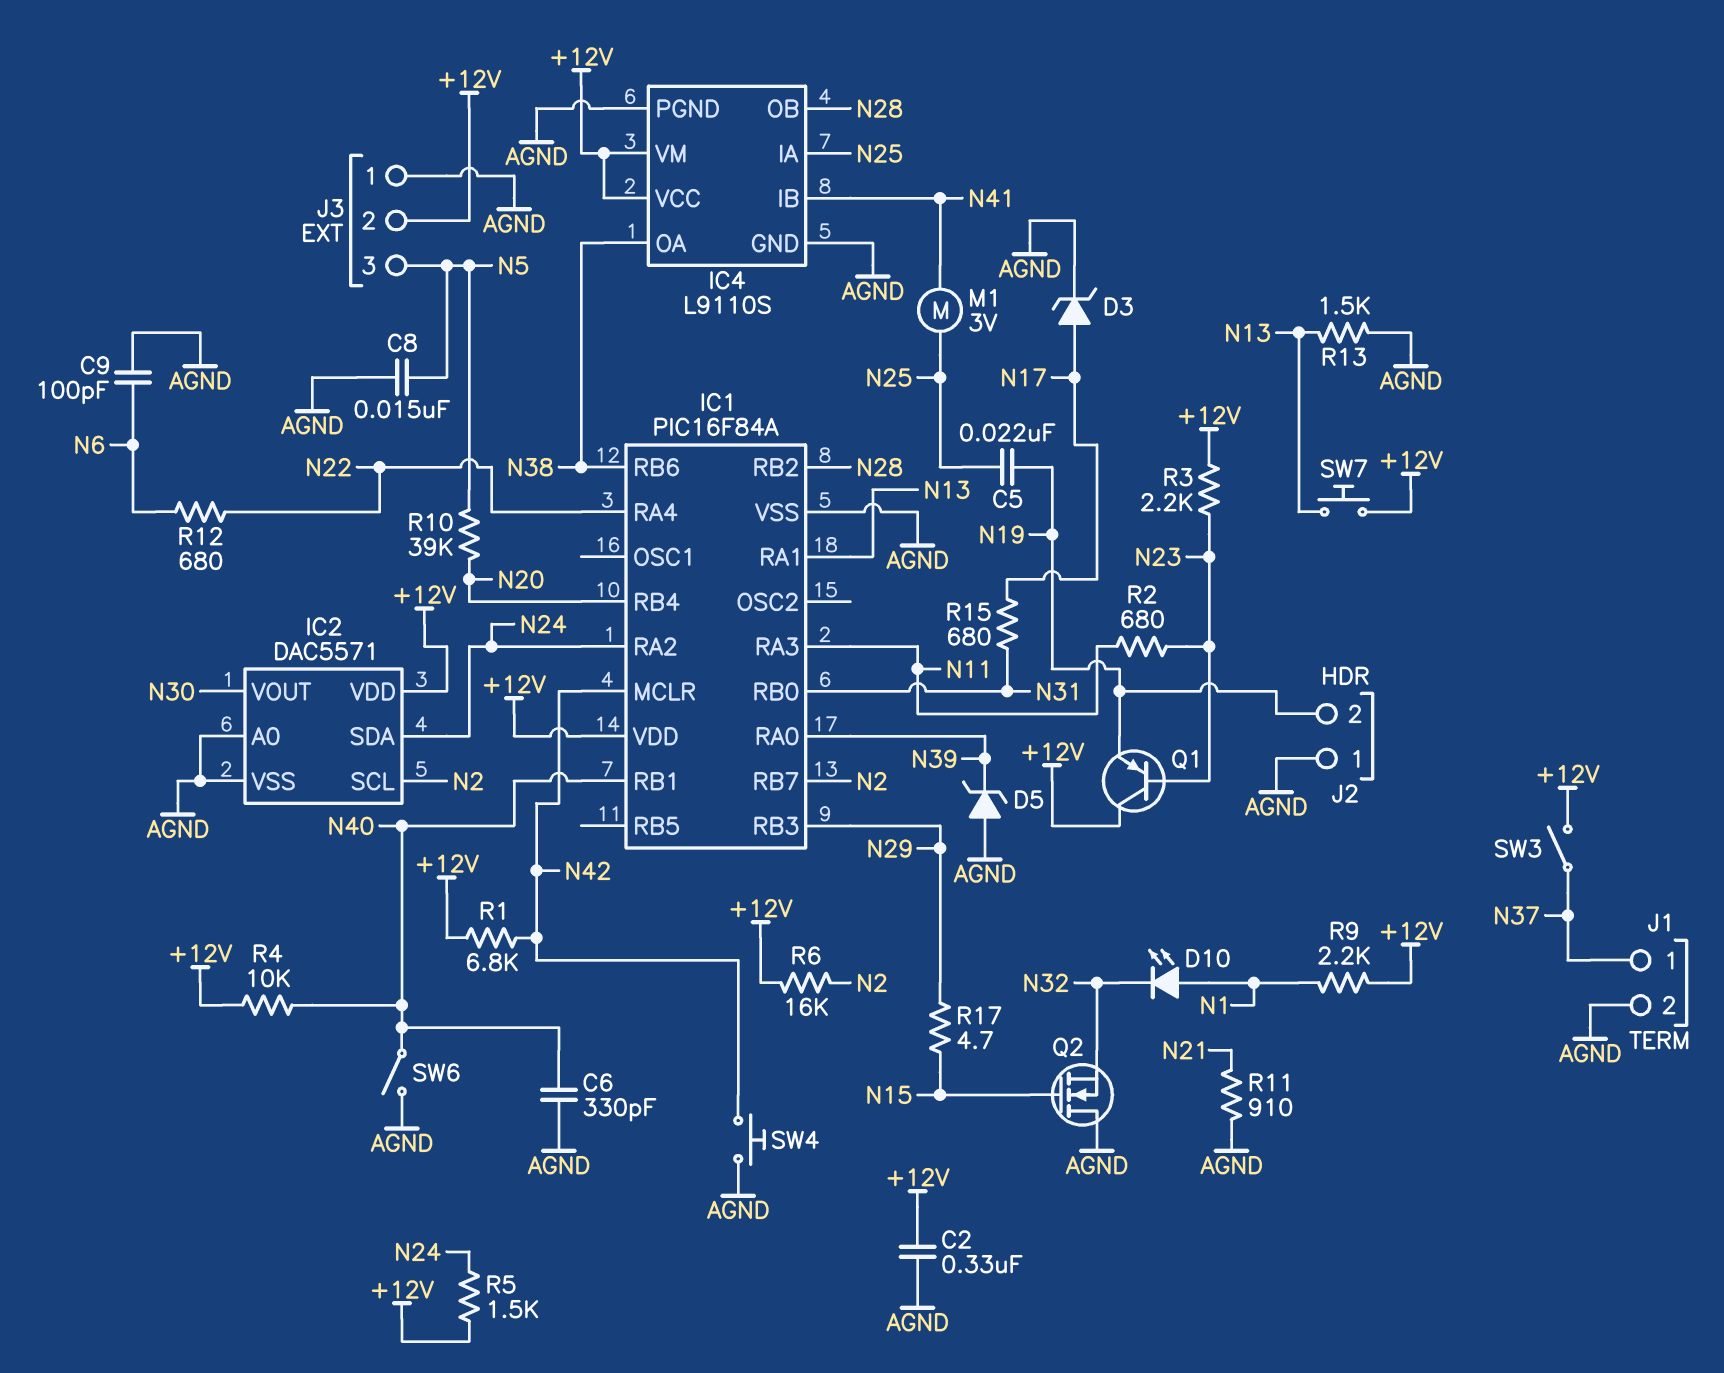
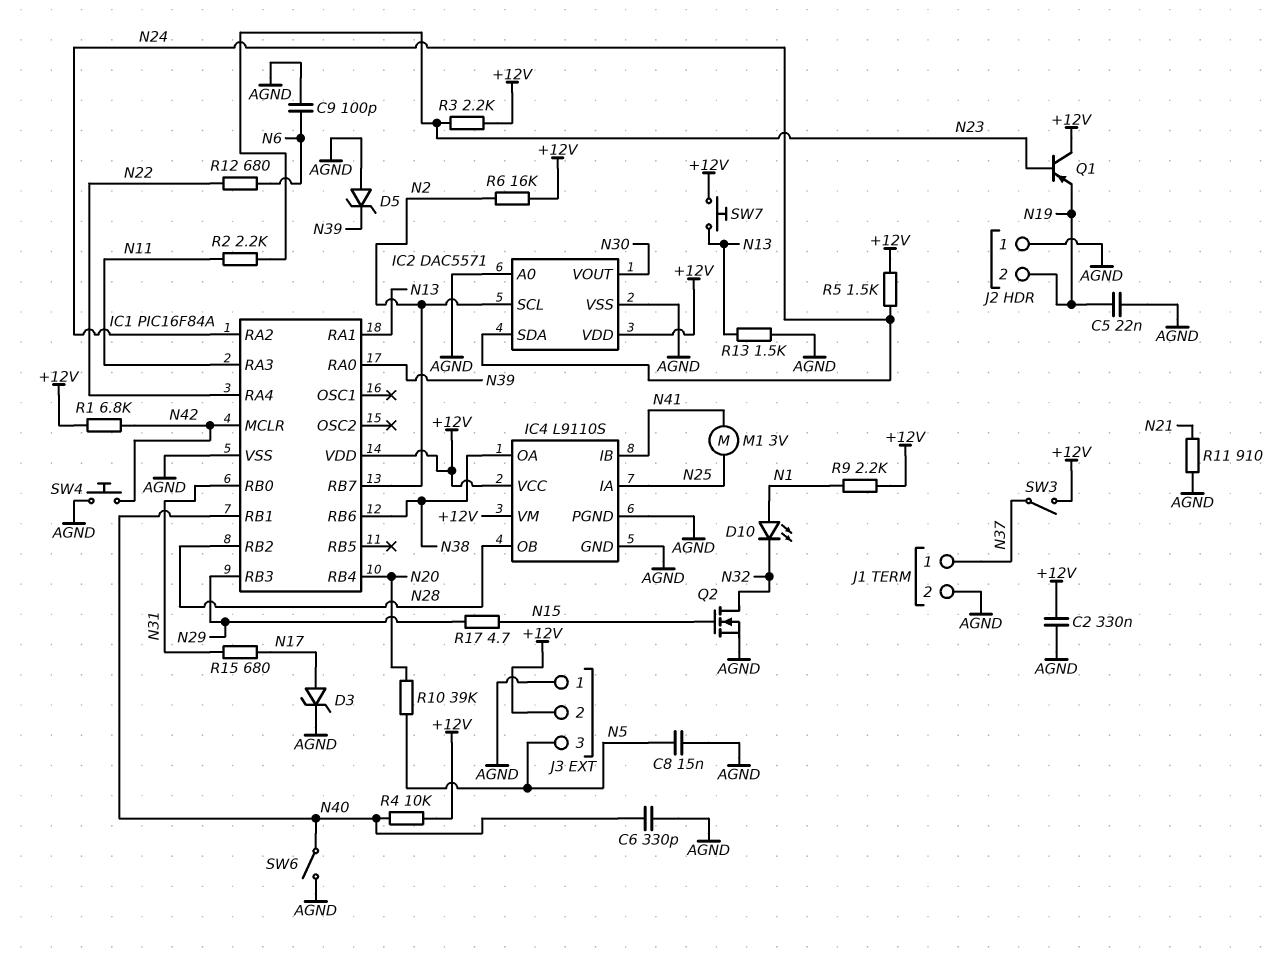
C5: 22nF (N19, N25) -> 22nF (AGND, N19)
Q2: NMOS (G N15, D AGND, S N32) -> NMOS (G N15, D N32, S AGND)
R2: 680 (N11, N23) -> 2.2k (N11, N23)

